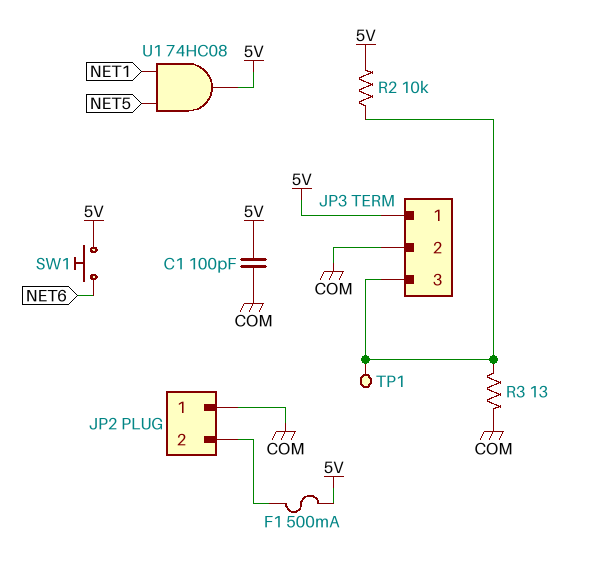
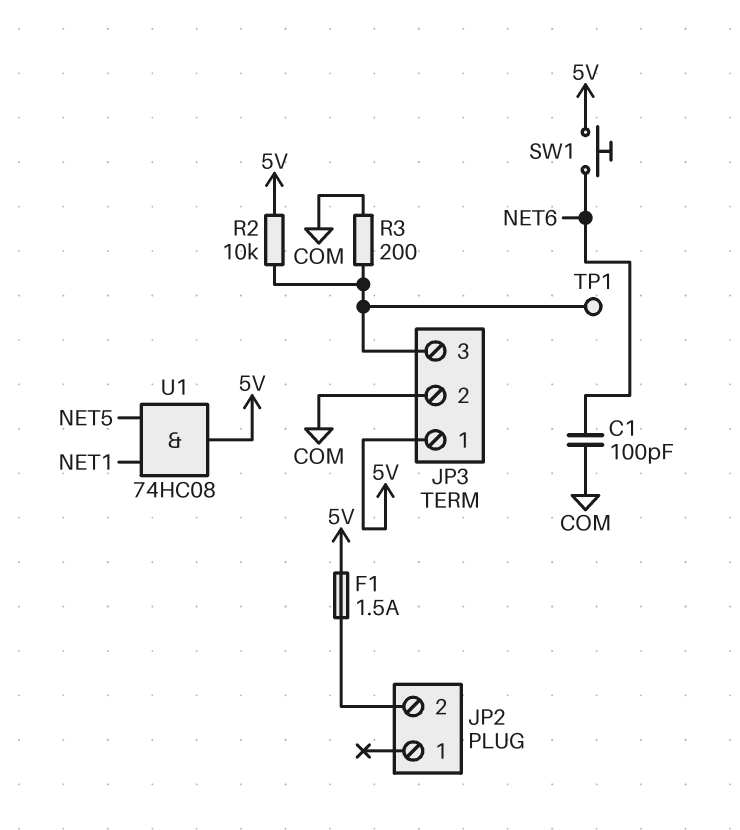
C1: 100pF (5V, COM) -> 100pF (COM, NET6)
F1: 500mA (5V, JP2/2) -> 1.5A (5V, JP2/2)
JP2 pin 1: COM -> none
R3: 13 (COM, JP3/3) -> 200 (COM, JP3/3)

